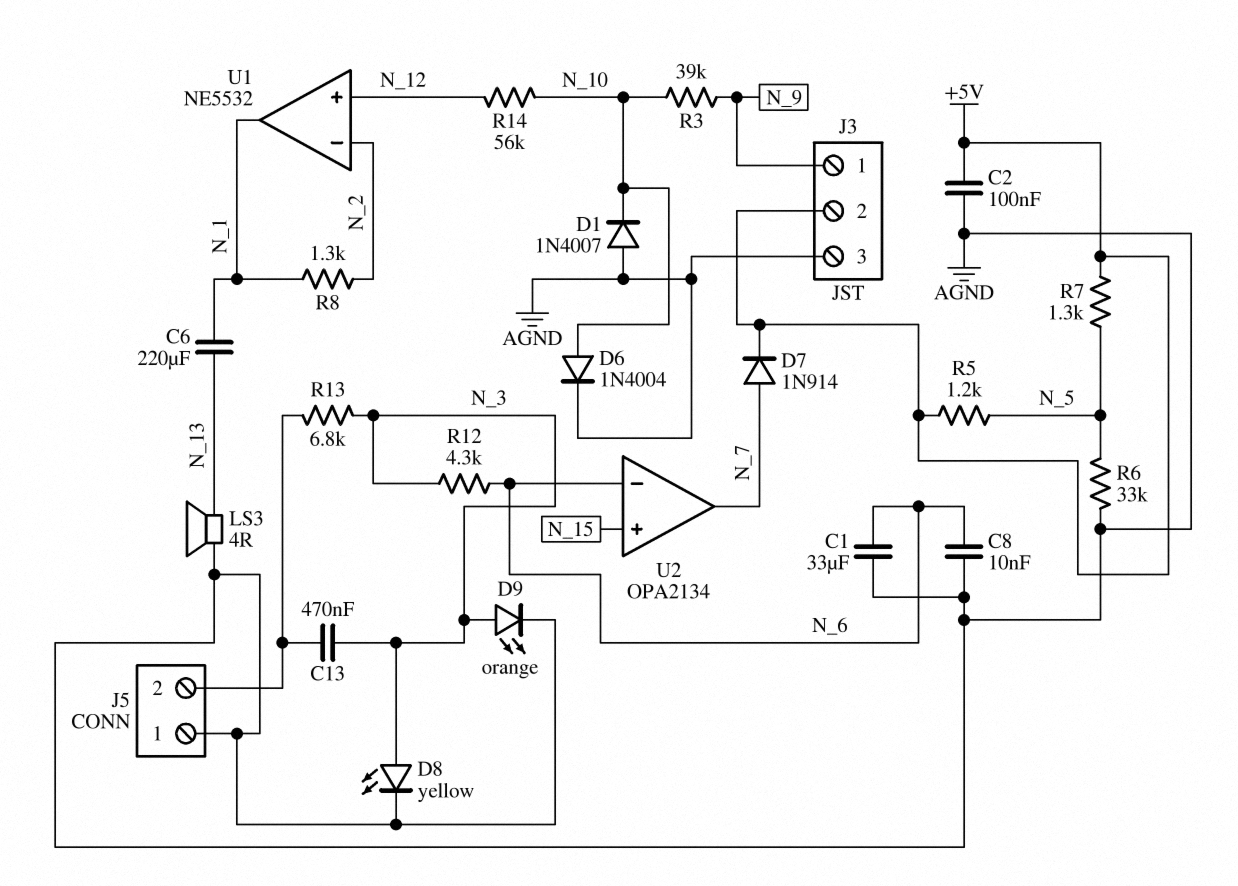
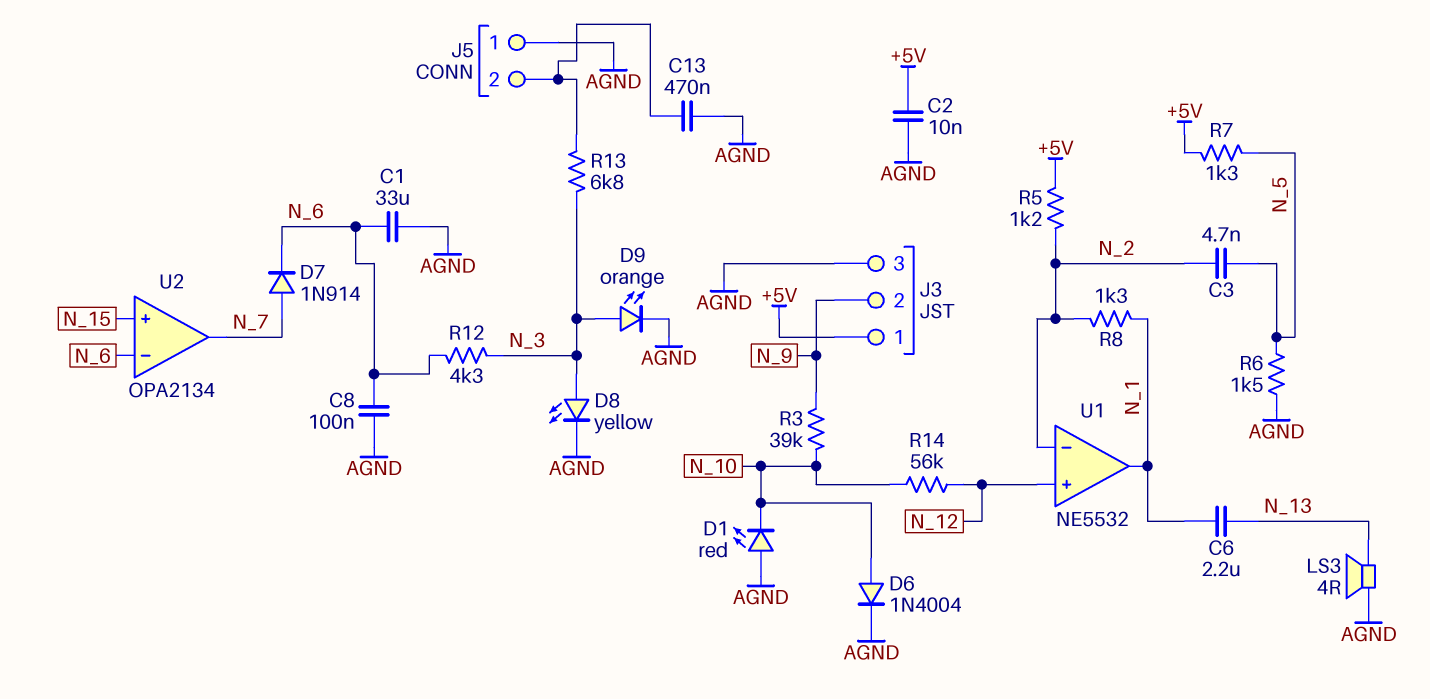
C2: 100nF (+5V, AGND) -> 10nF (+5V, AGND)
C3: none -> 4.7nF (N_2, N_5)
C6: 220uF (N_1, N_13) -> 2.2uF (N_1, N_13)
C8: 10nF (AGND, N_6) -> 100nF (AGND, N_6)
C13: 470nF (J5/2, N_3) -> 470nF (AGND, J5/2)
D1: diode 1N4007 (A AGND, K N_10) -> LED red (A AGND, K N_10)
D7: diode 1N914 (A N_7, K +5V) -> diode 1N914 (A N_7, K N_6)
J3 pin 1: N_9 -> +5V
J3 pin 2: +5V -> N_9
R5: 1.2k (+5V, N_5) -> 1.2k (+5V, N_2)
R6: 33k (AGND, N_5) -> 1.5k (AGND, N_5)

